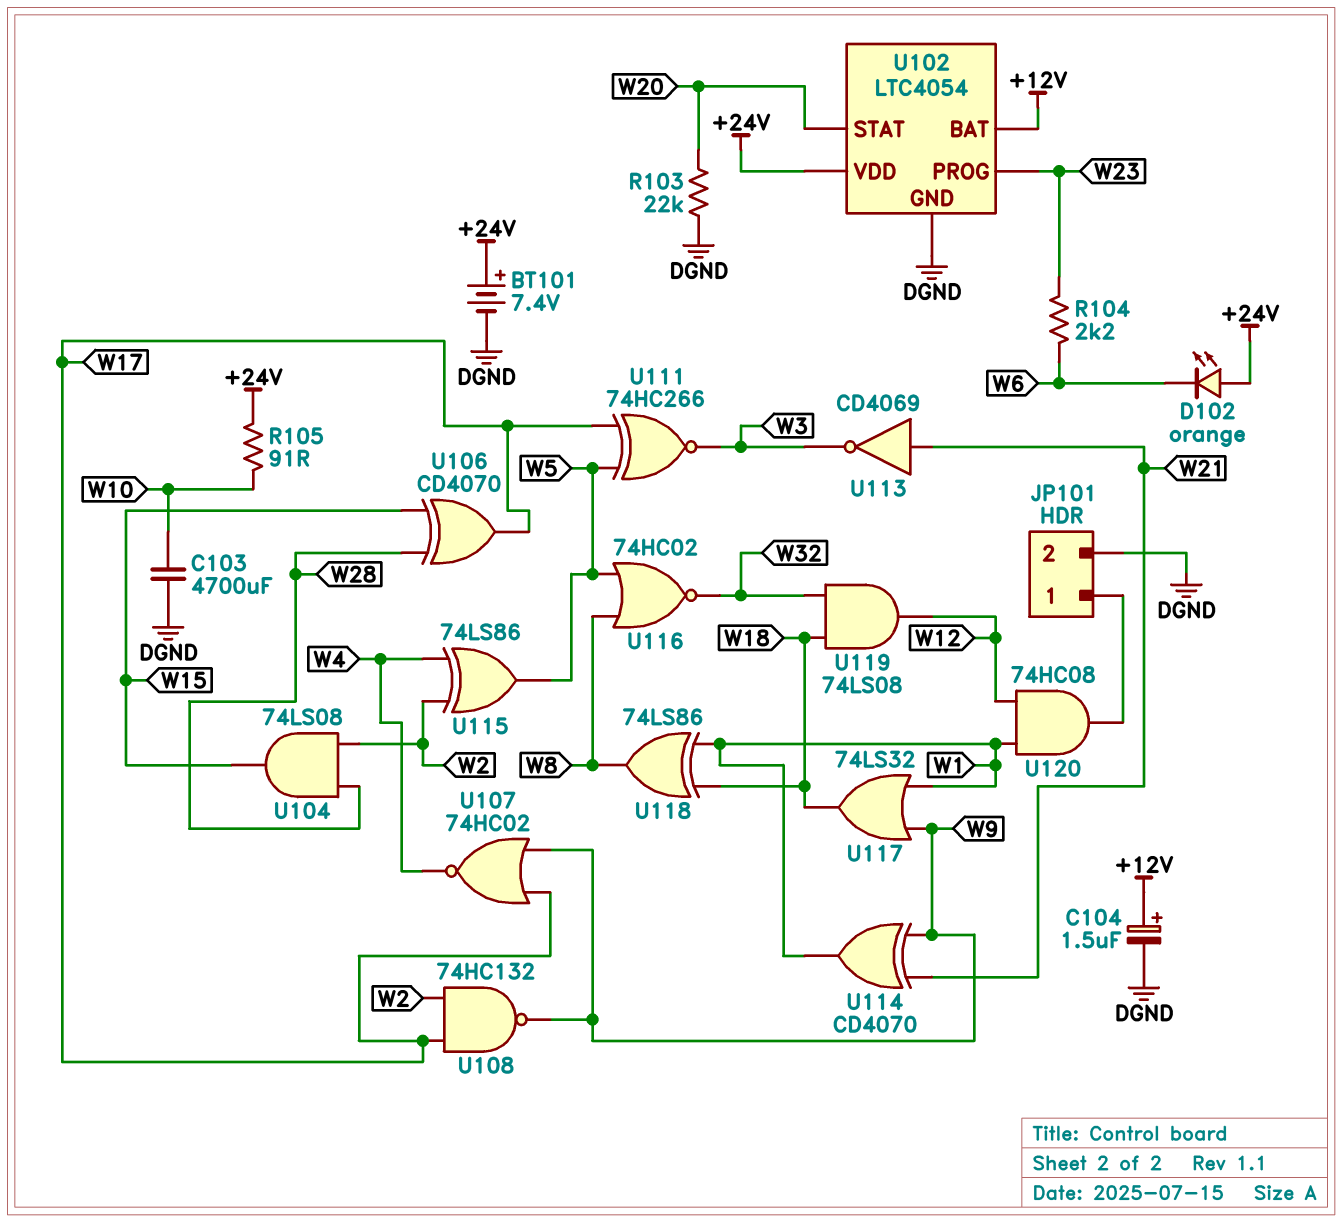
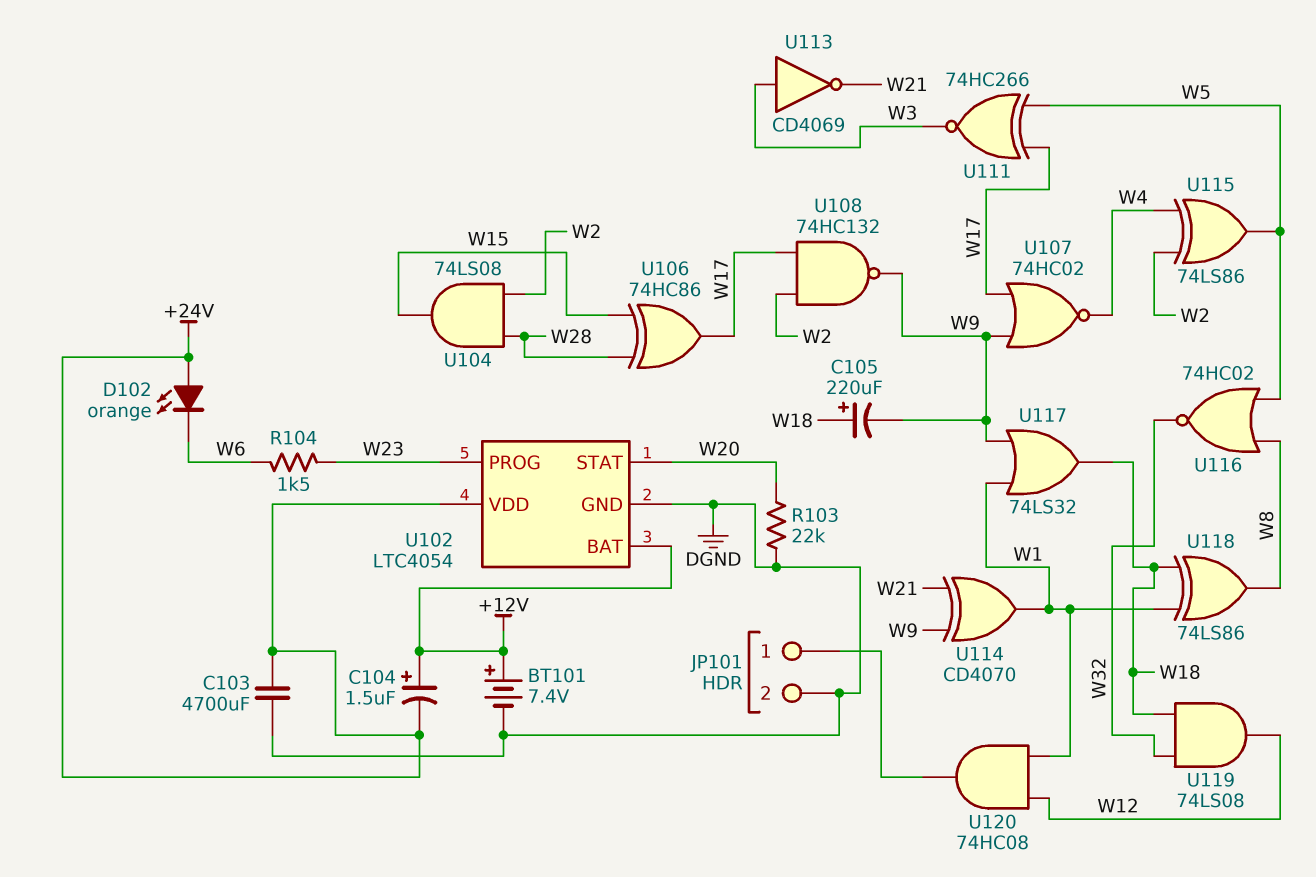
BT101: 7.4V (plus +24V, minus DGND) -> 7.4V (plus +12V, minus DGND)
C103: 4700uF (DGND, W10) -> 4700uF (+24V, DGND)
C104: 1.5uF (plus +12V, minus DGND) -> 1.5uF (plus +12V, minus +24V)
C105: none -> 220uF (plus W18, minus W9)
R104: 2.2k (W6, W23) -> 1.5k (W6, W23)
R105: 91 (+24V, W10) -> none
U106: XOR CD4070 (in W15, in W28, out W17) -> XOR 74HC86 (in W15, in W28, out W17)
U113: NOT CD4069 (in W21, out W3) -> NOT CD4069 (in W3, out W21)

